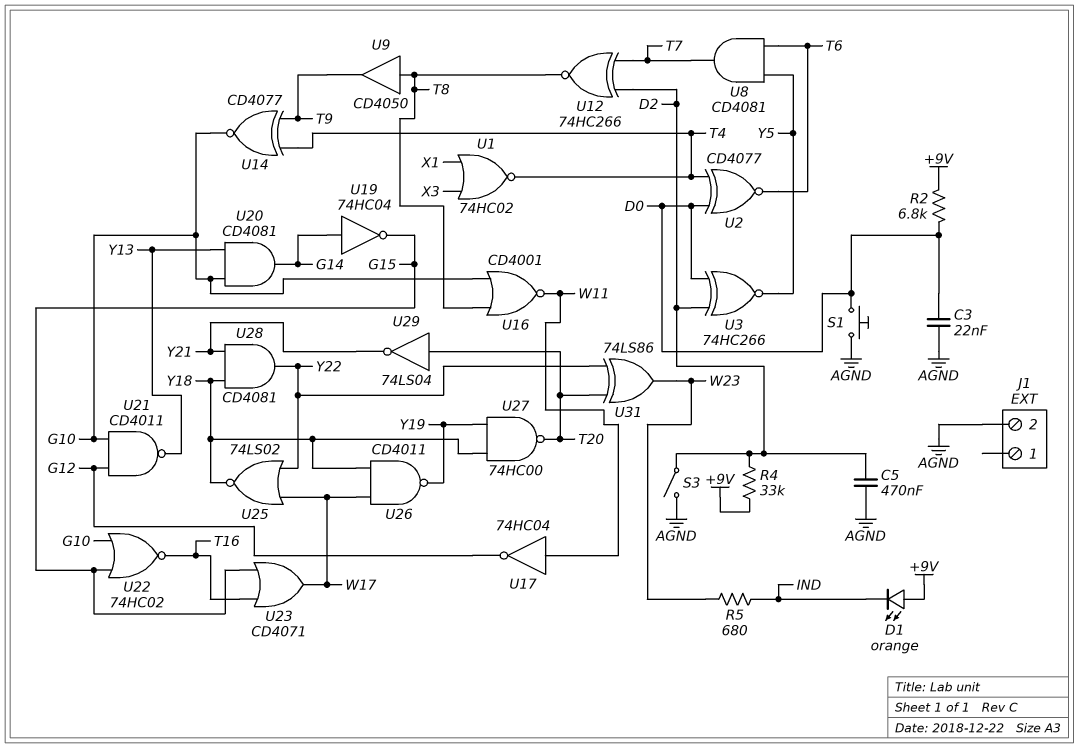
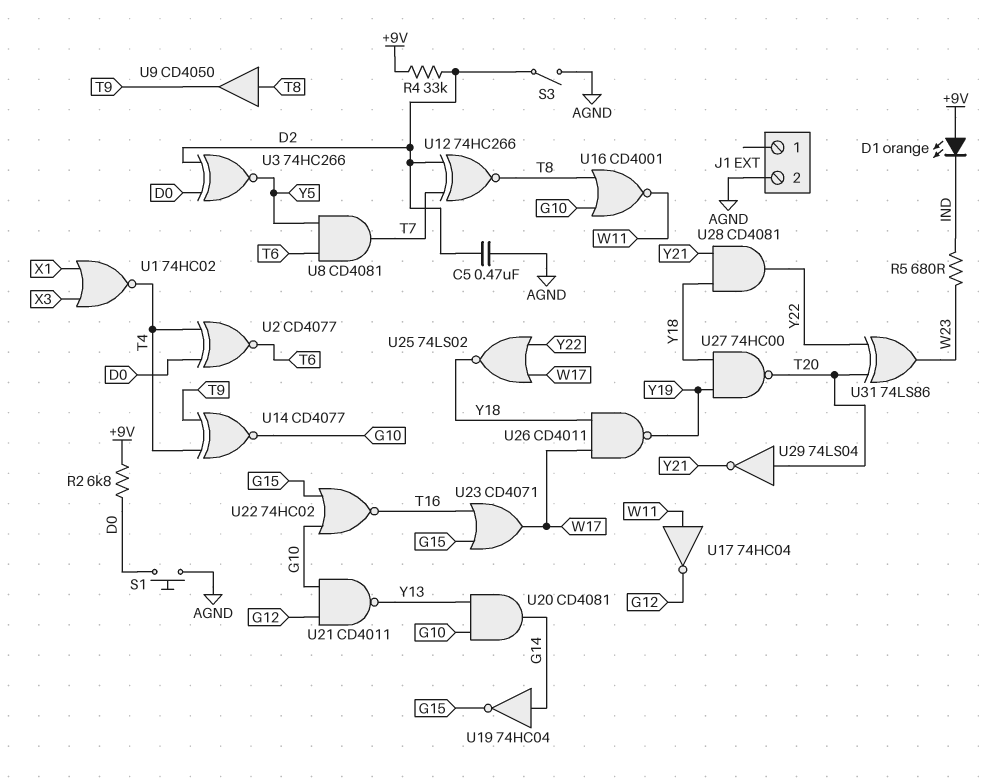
C3: 22nF (AGND, D0) -> none

